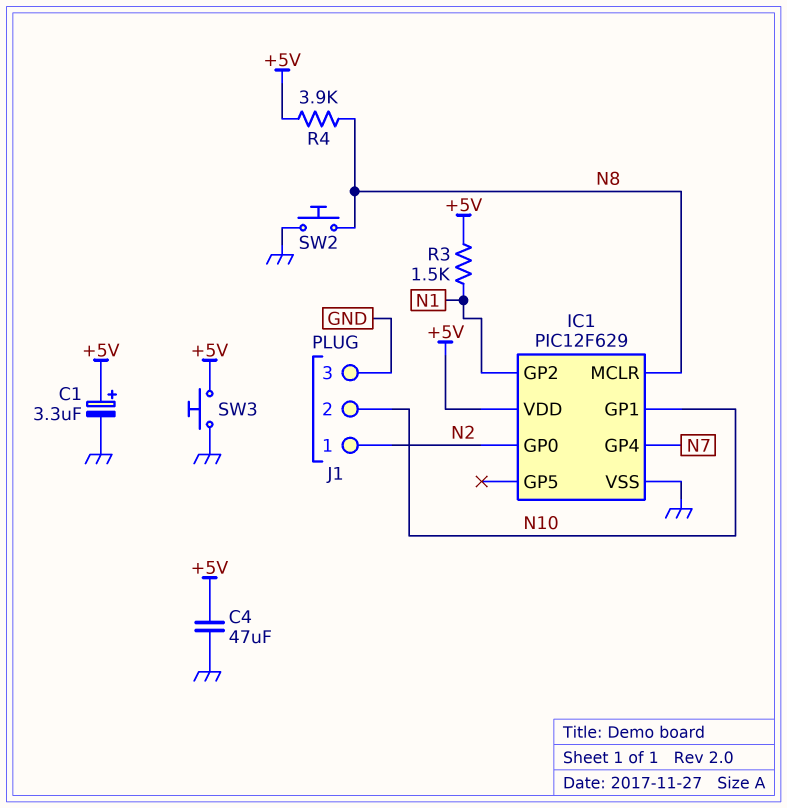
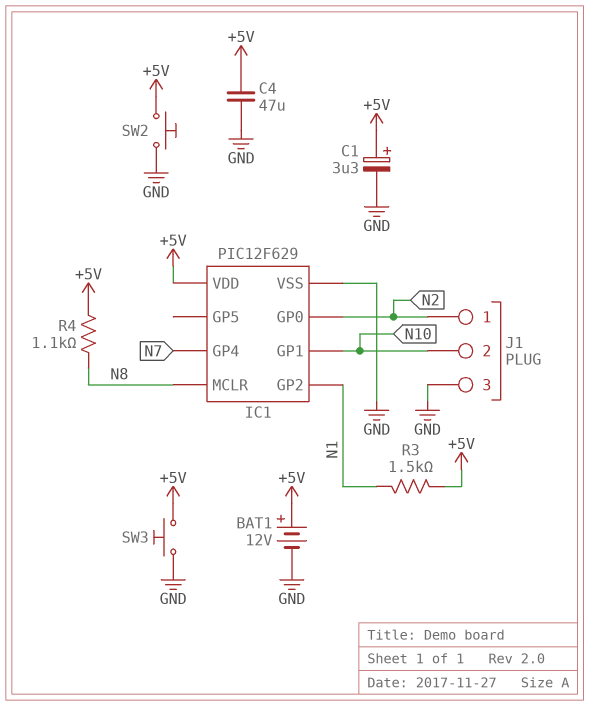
BAT1: none -> 12V (plus +5V, minus GND)
R4: 3.9k (+5V, N8) -> 1.1k (+5V, N8)
SW2: button (GND, N8) -> button (+5V, GND)

